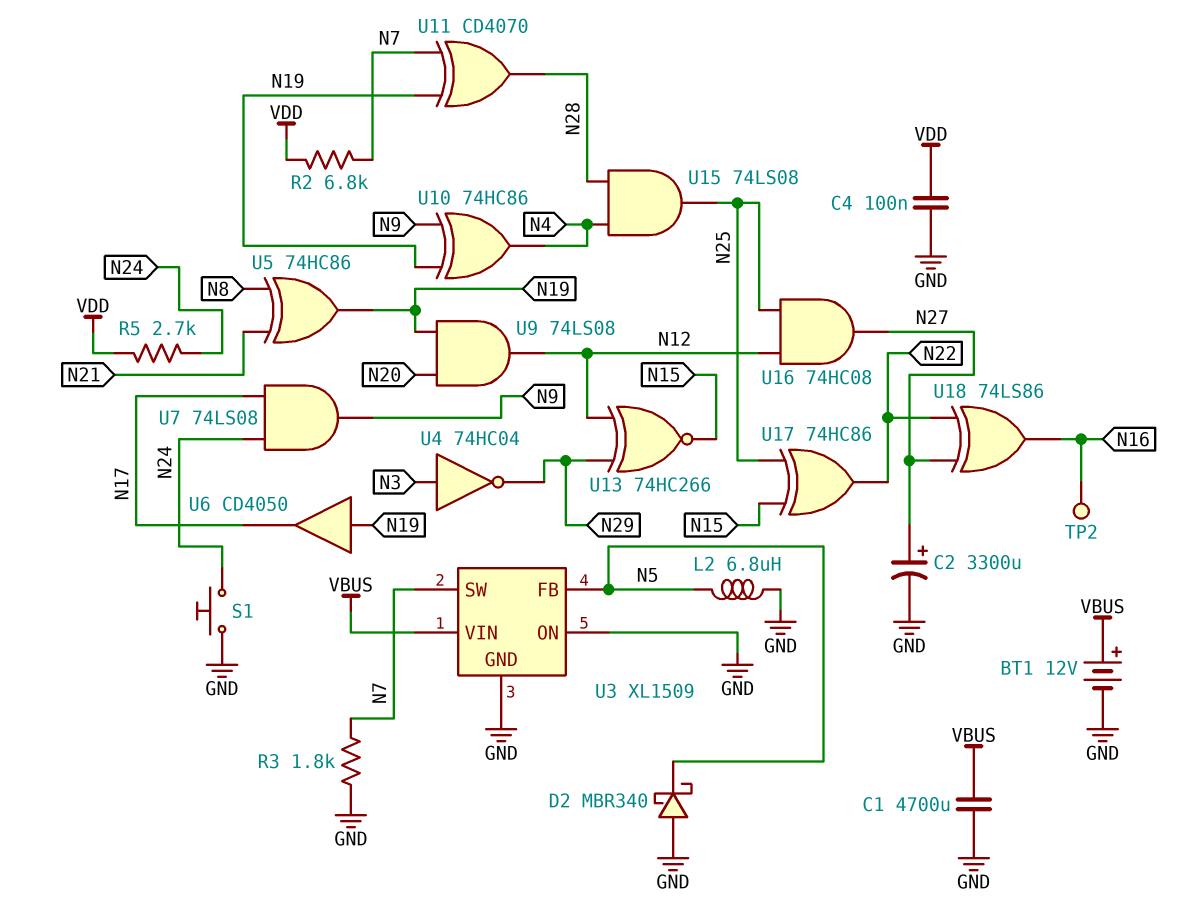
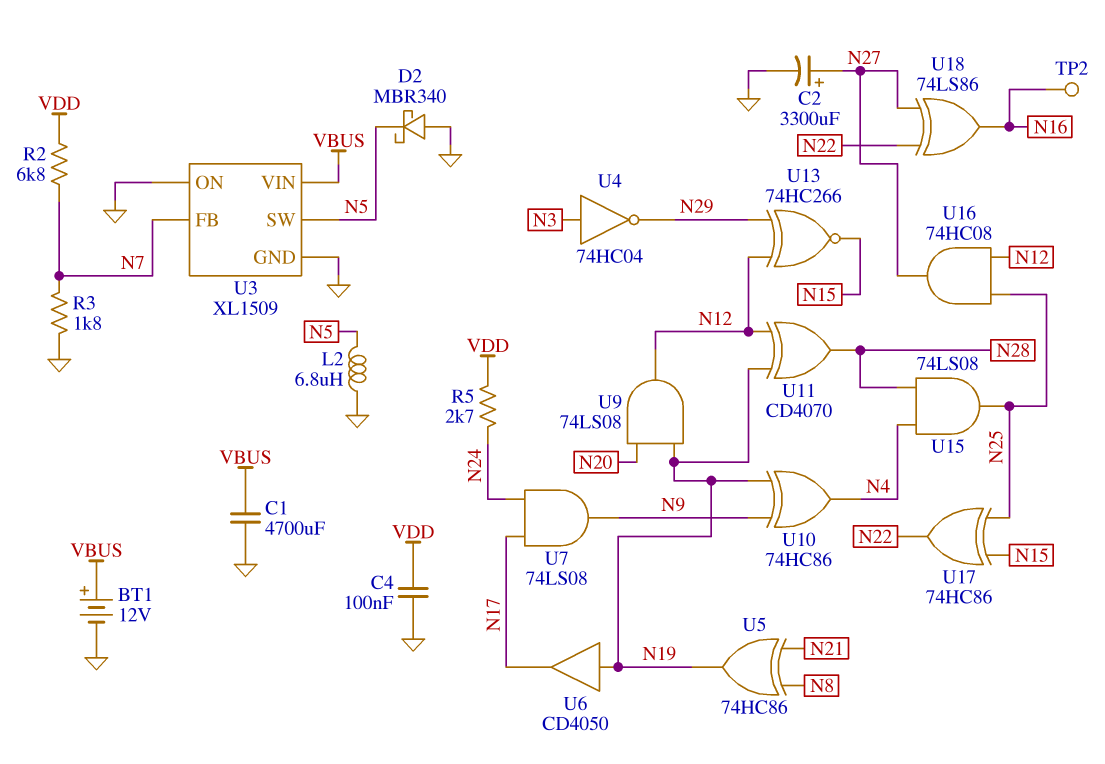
S1: button (GND, N24) -> none
U3 pin FB: N5 -> N7
U3 pin SW: N7 -> N5
U11: XOR CD4070 (in N7, in N19, out N28) -> XOR CD4070 (in N12, in N19, out N28)

